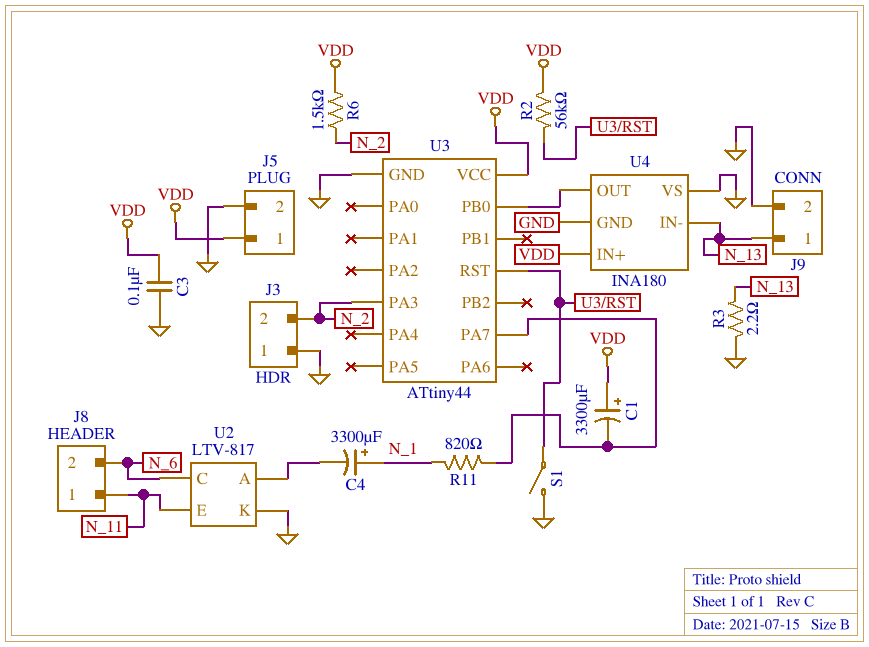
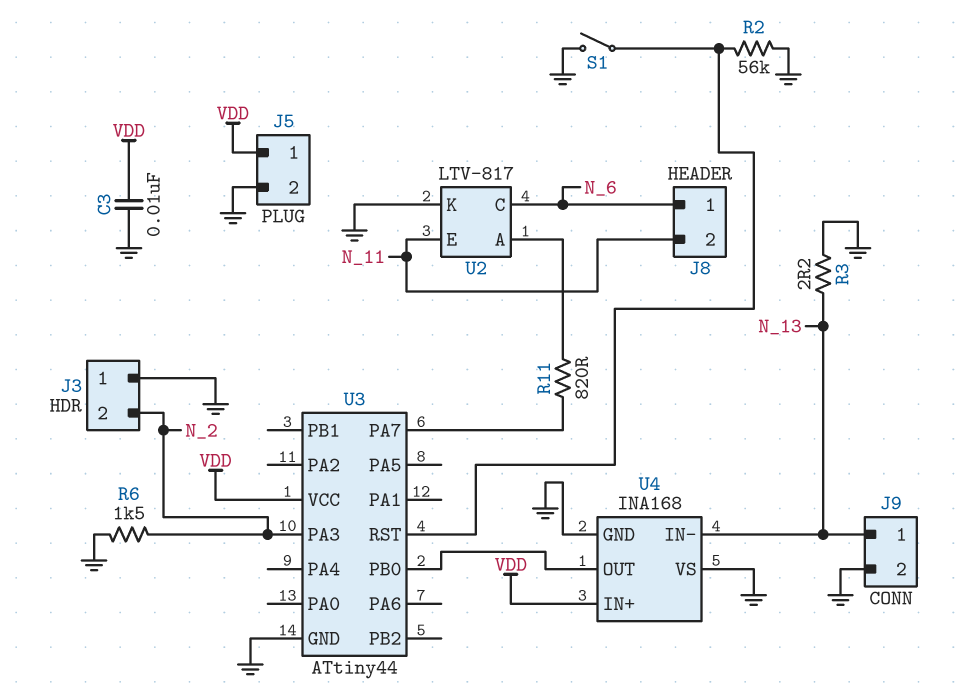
C1: 3300uF (plus VDD, minus U3/PA7) -> none
C3: 100nF (GND, VDD) -> 10nF (GND, VDD)
C4: 3300uF (plus N_1, minus U2/A) -> none
J8 pin 1: N_11 -> N_6
J8 pin 2: N_6 -> N_11
R2: 56k (U3/RST, VDD) -> 56k (GND, U3/RST)
R6: 1.5k (N_2, VDD) -> 1.5k (GND, N_2)
R11: 820 (N_1, U3/PA7) -> 820 (U2/A, U3/PA7)
U4: INA180 -> INA168

